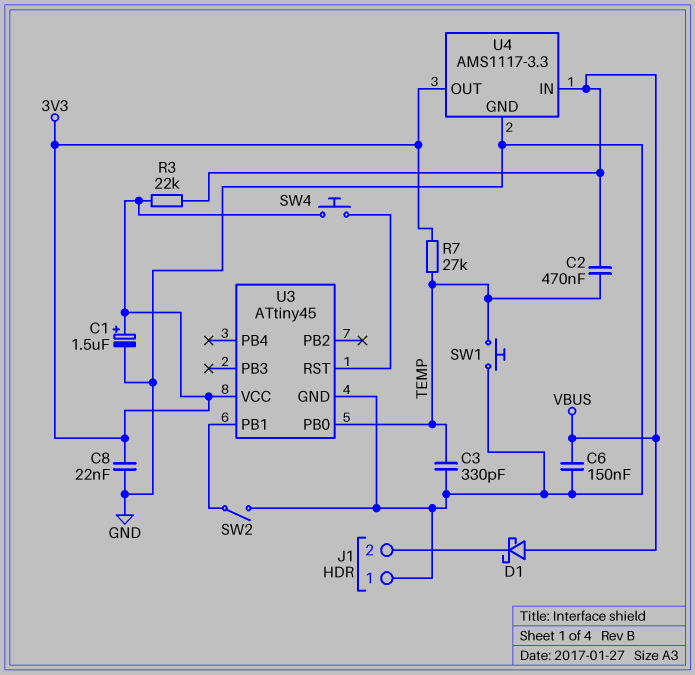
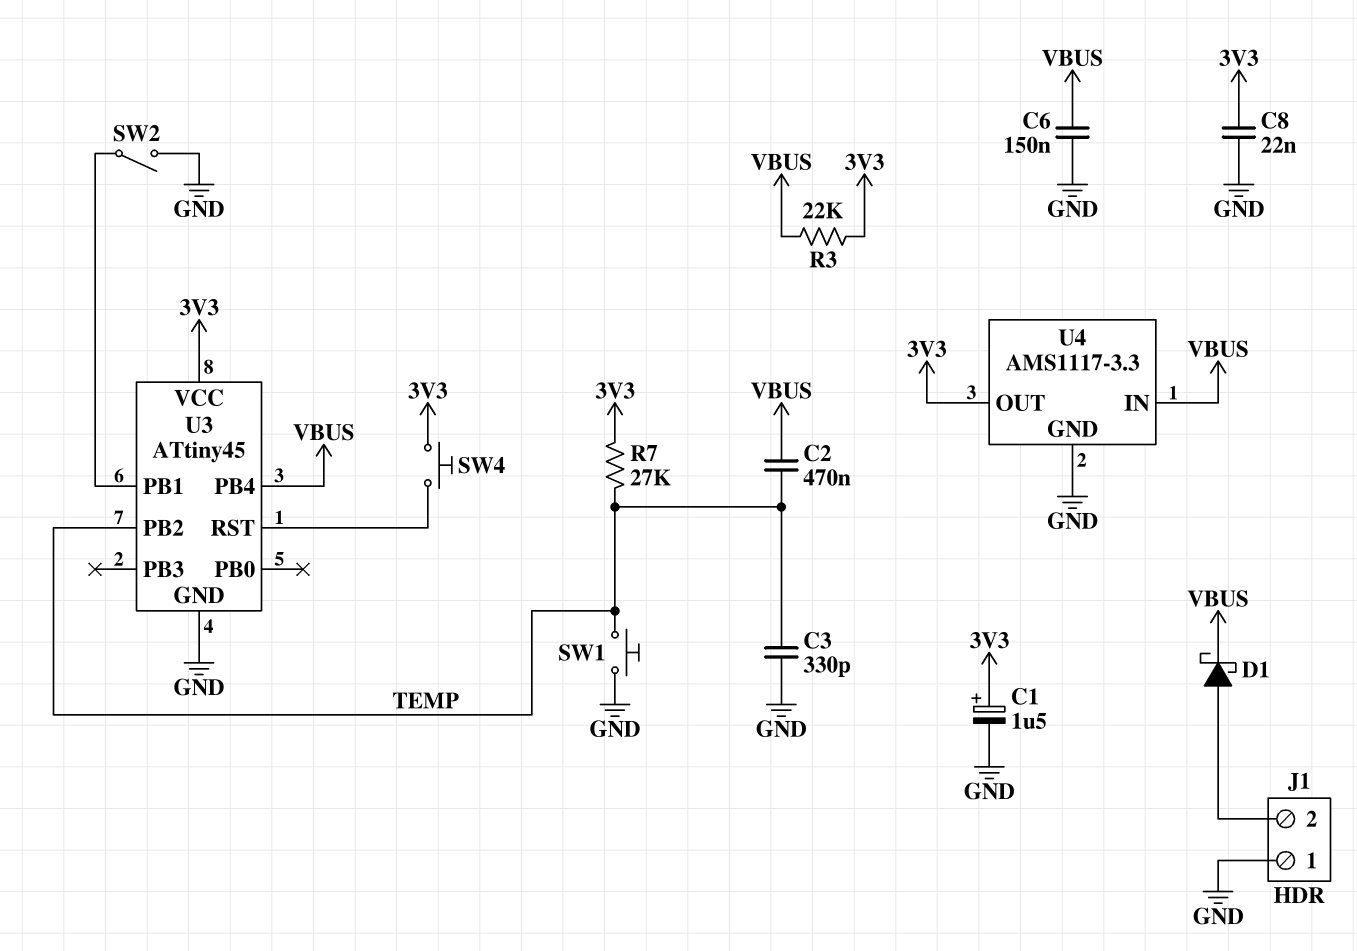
D1: schottky (A VBUS, K J1/2) -> schottky (A J1/2, K VBUS)
U3 pin PB0: TEMP -> none
U3 pin PB2: none -> TEMP
U3 pin PB4: none -> VBUS

